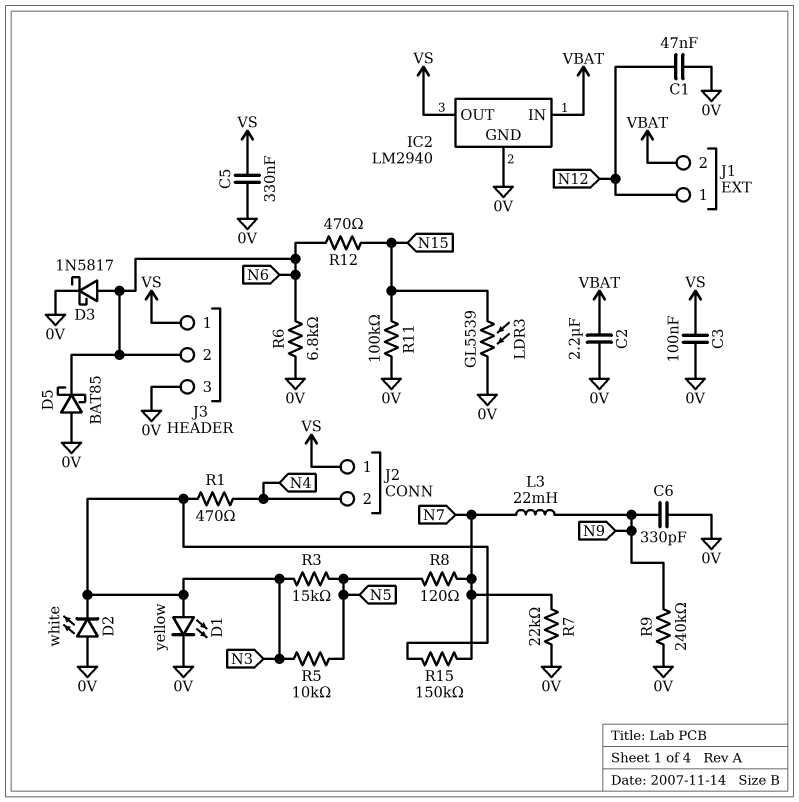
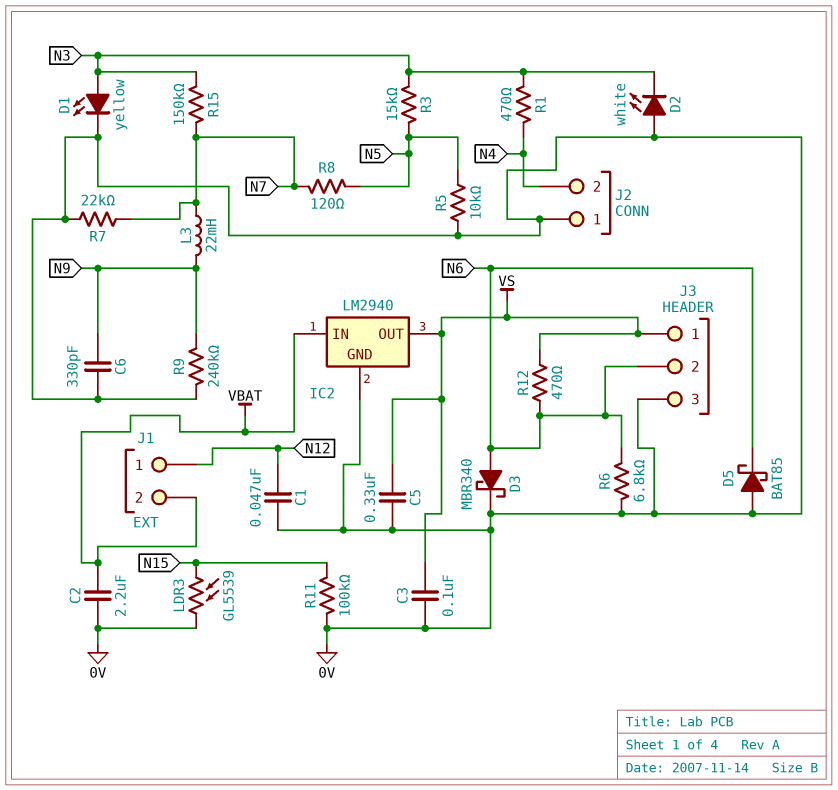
D3: schottky 1N5817 (A N6, K 0V) -> schottky MBR340 (A N6, K 0V)
J2 pin 1: VS -> 0V
R5: 10k (N3, N5) -> 10k (0V, N5)
R12: 470 (N6, N15) -> 470 (N6, VS)

